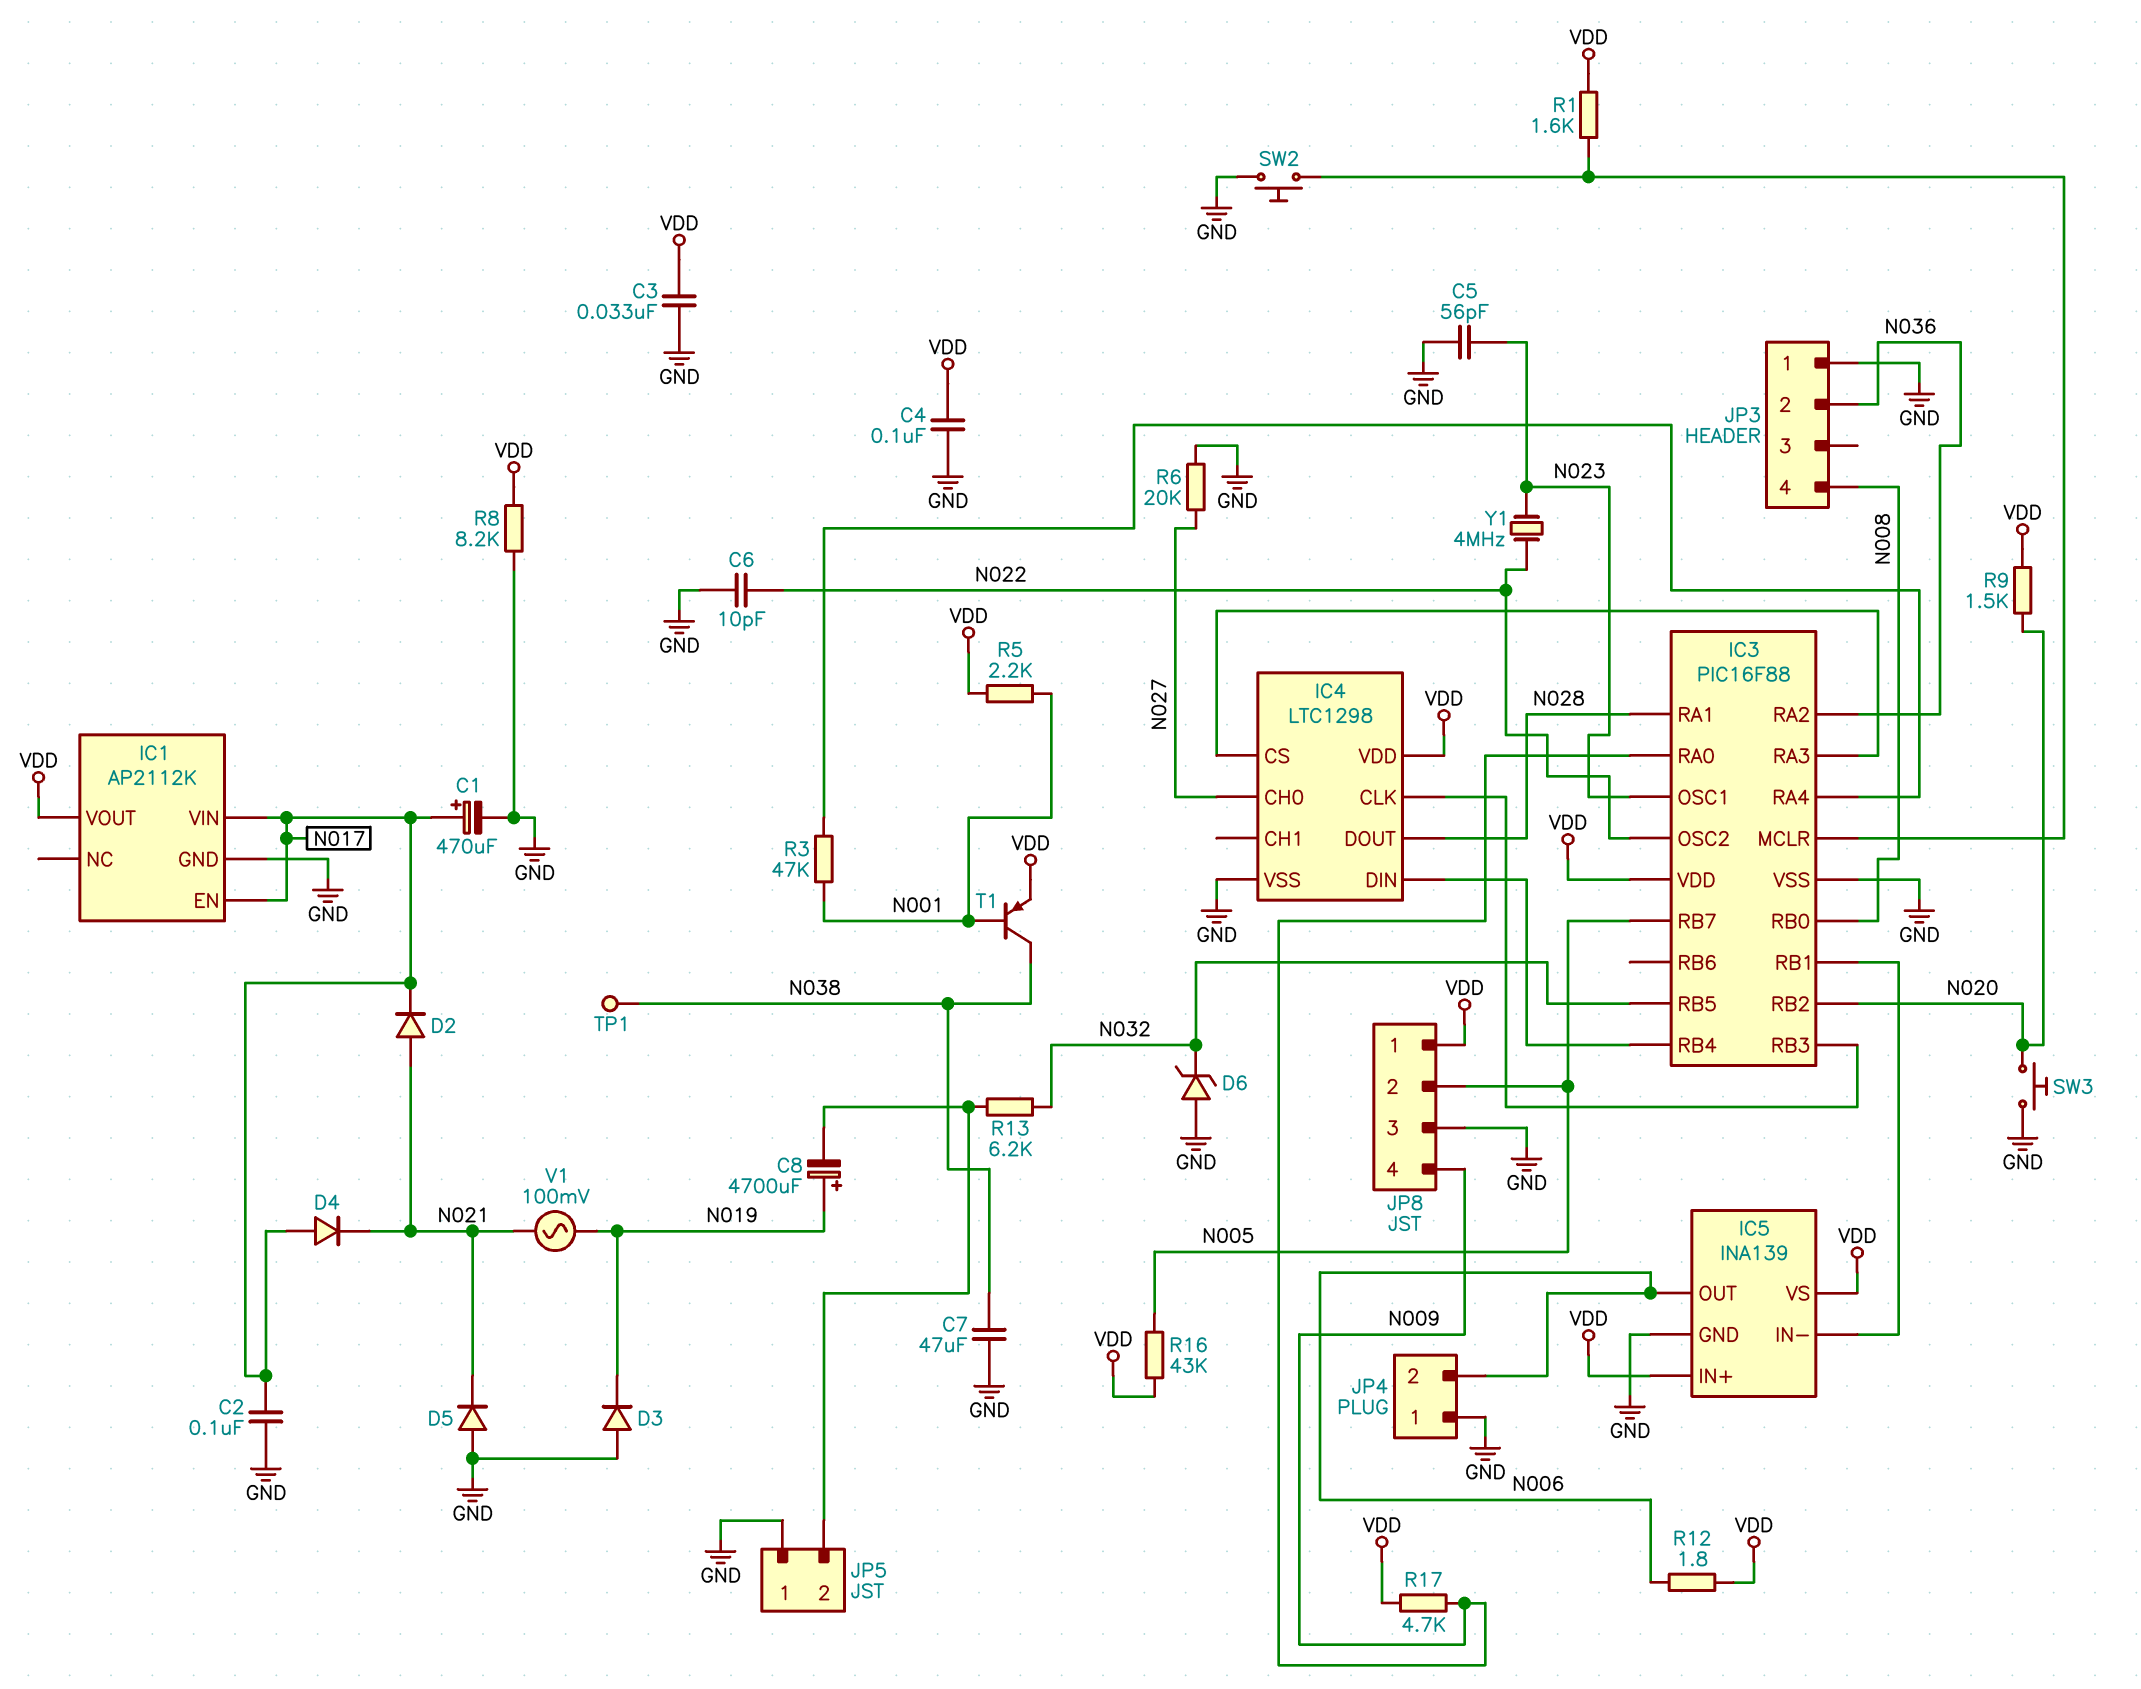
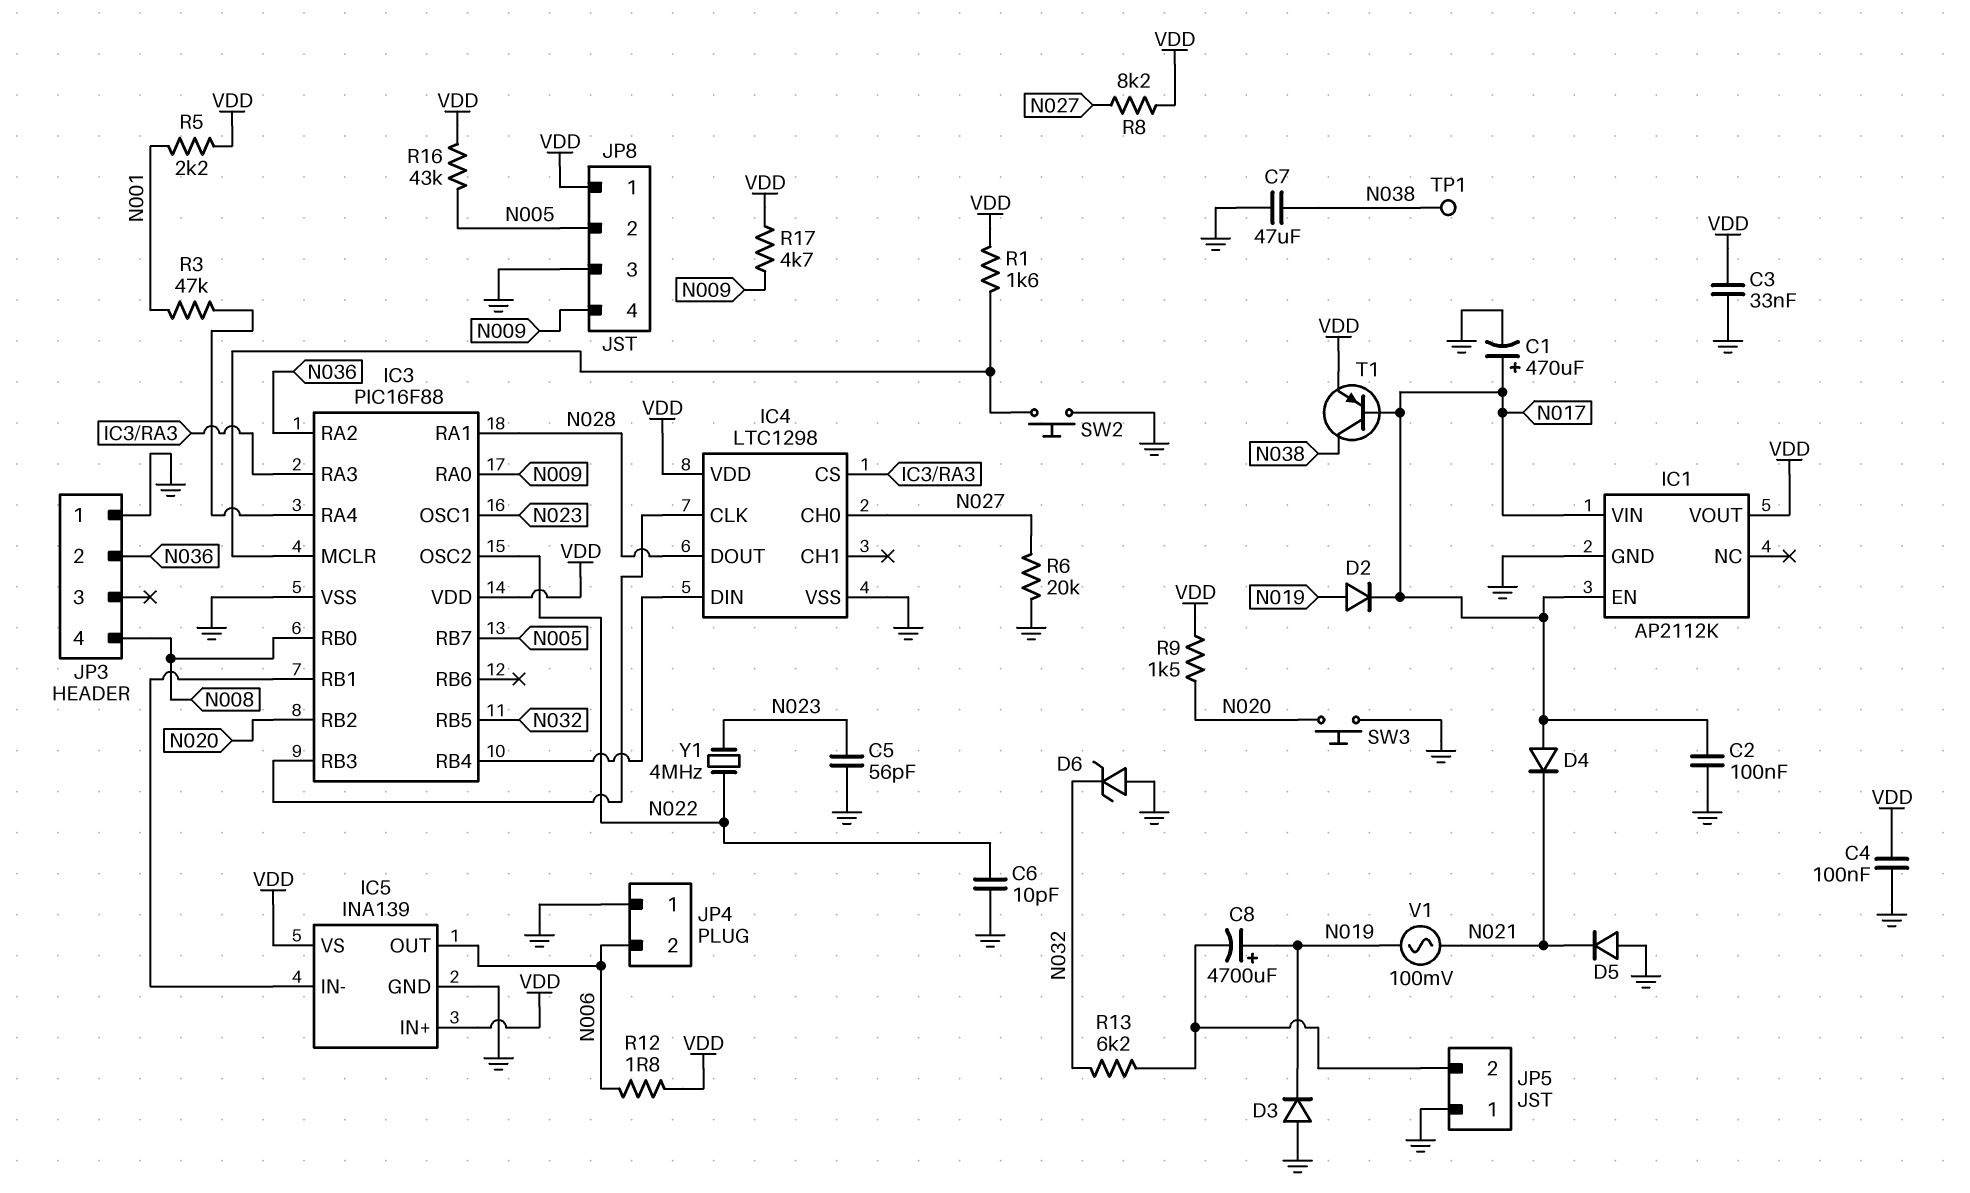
D2: diode (A N021, K N017) -> diode (A N019, K N017)
R8: 8.2k (GND, VDD) -> 8.2k (N027, VDD)
T1: PNP (B N001, C N038, E VDD) -> PNP (B N017, C N038, E VDD)

